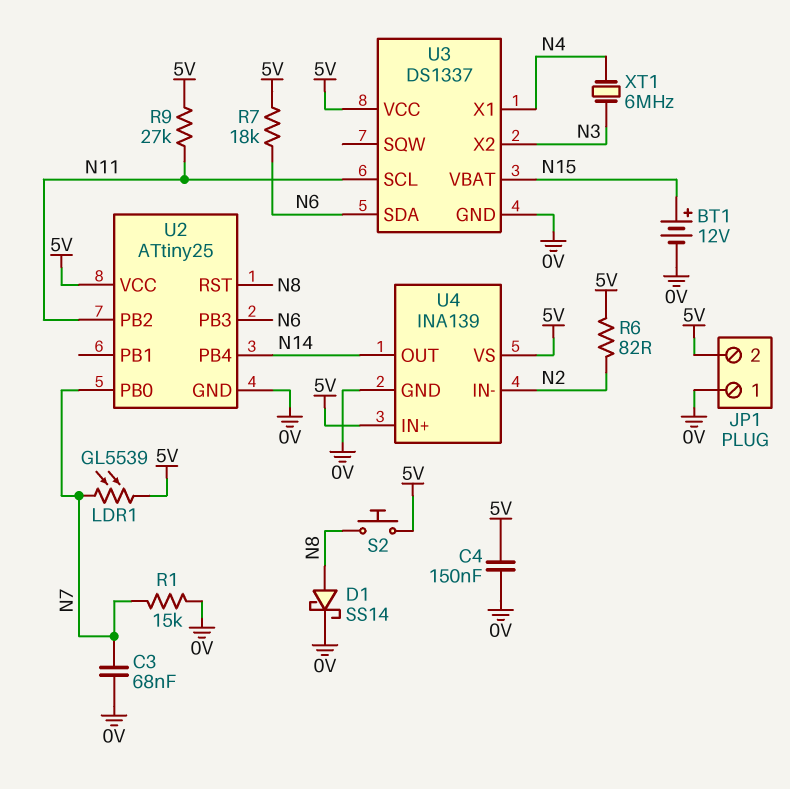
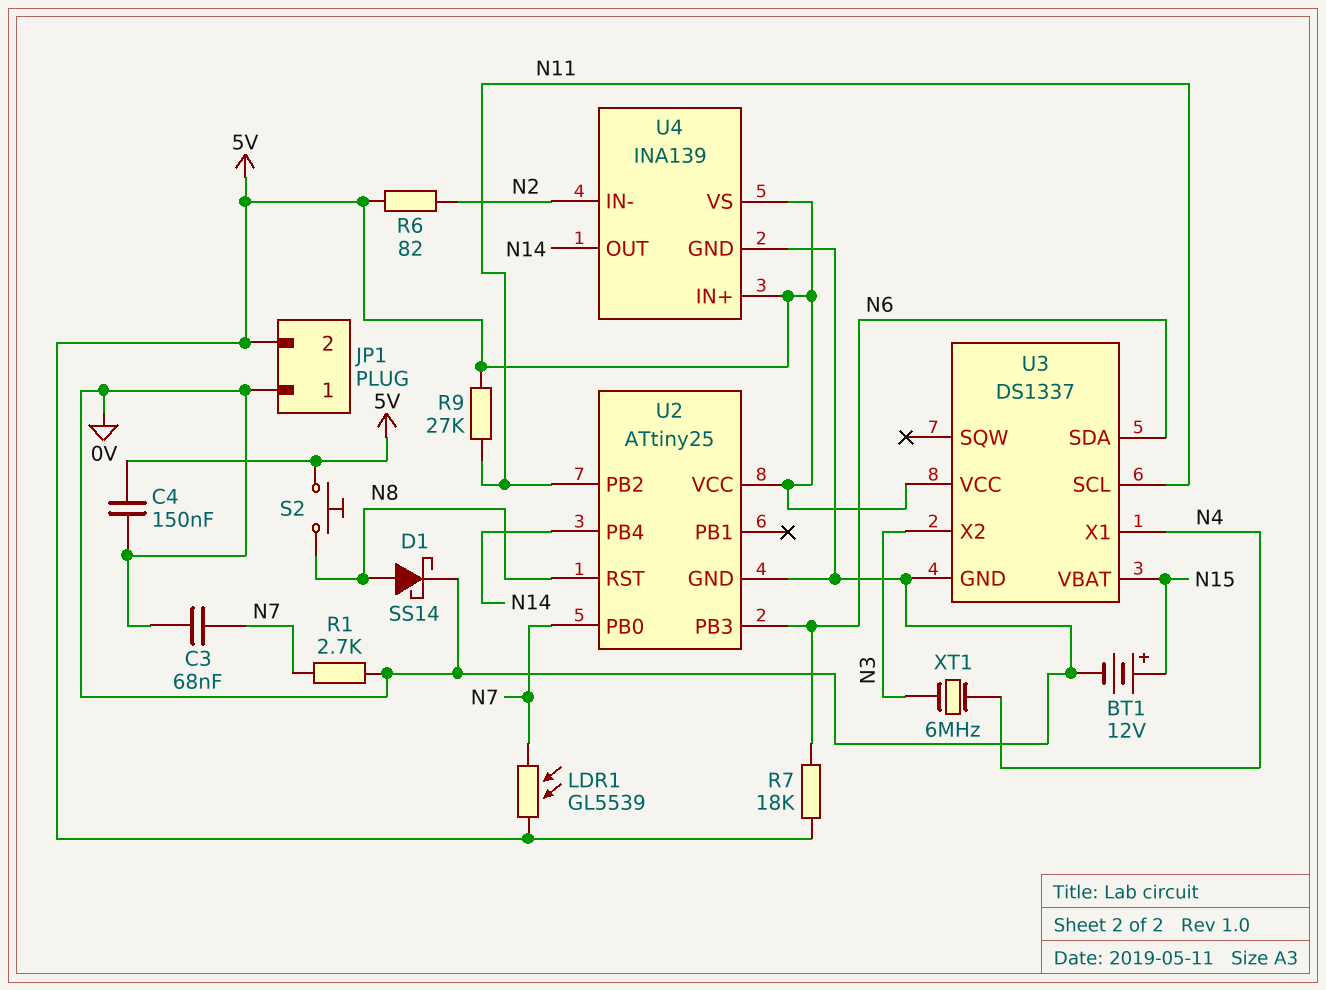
R1: 15k (0V, N7) -> 2.7k (0V, N7)

